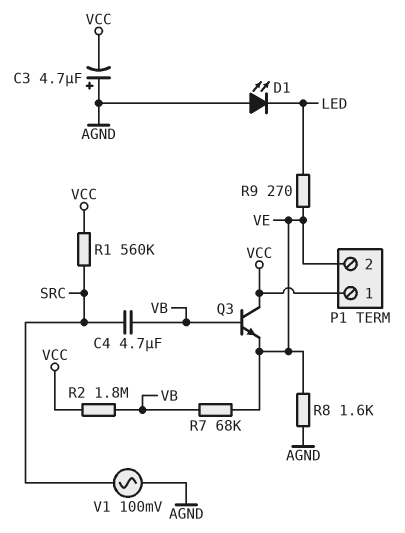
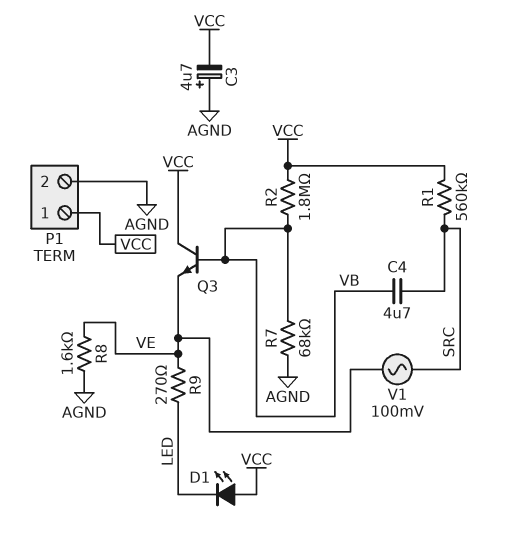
D1: LED (A AGND, K LED) -> LED (A VCC, K LED)
P1 pin 2: VE -> AGND
R7: 68k (VB, VE) -> 68k (AGND, VB)
V1: AC 100mV (AGND, SRC) -> AC 100mV (SRC, VE)

